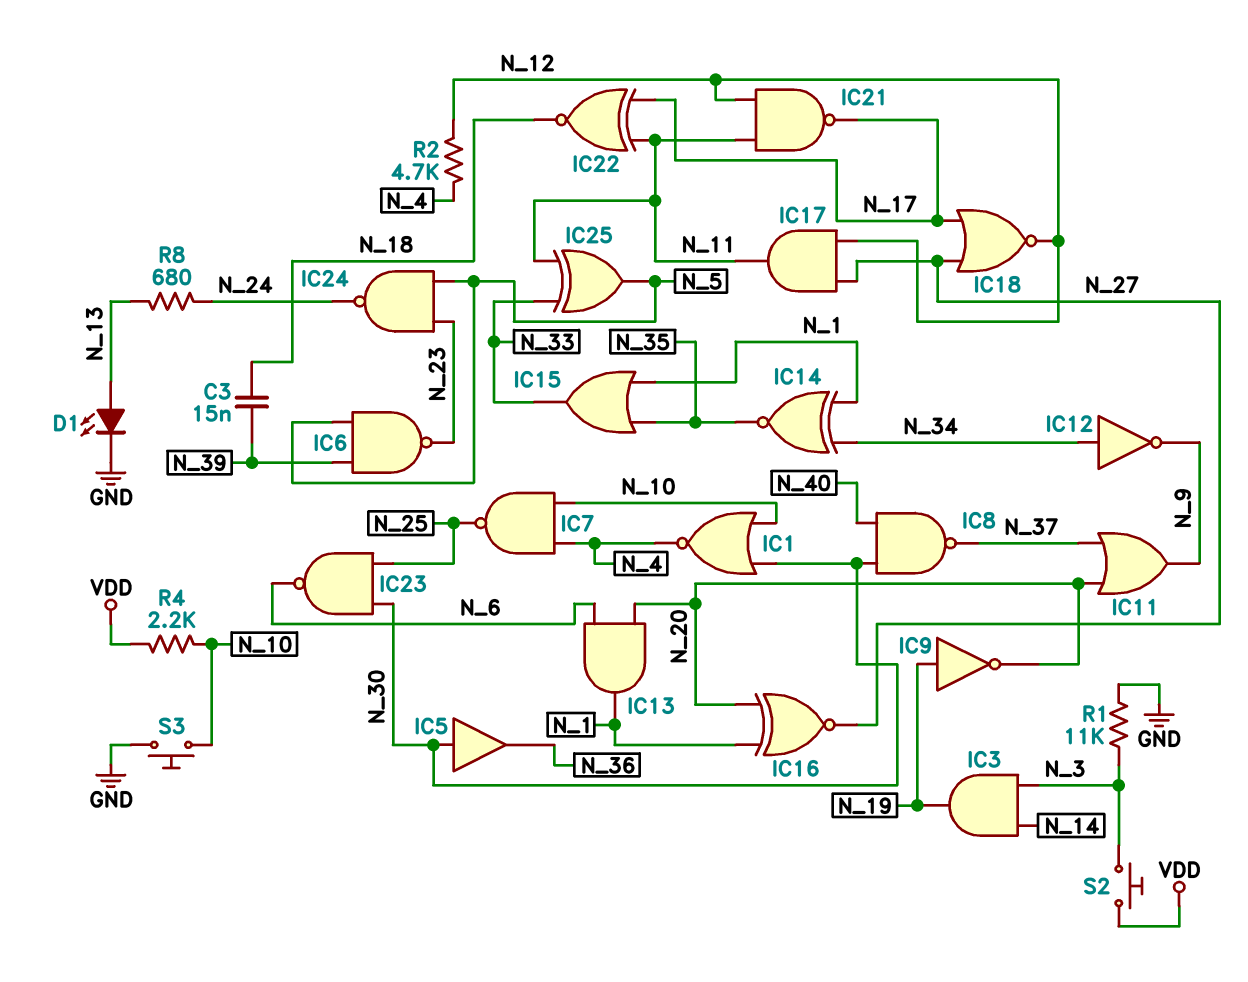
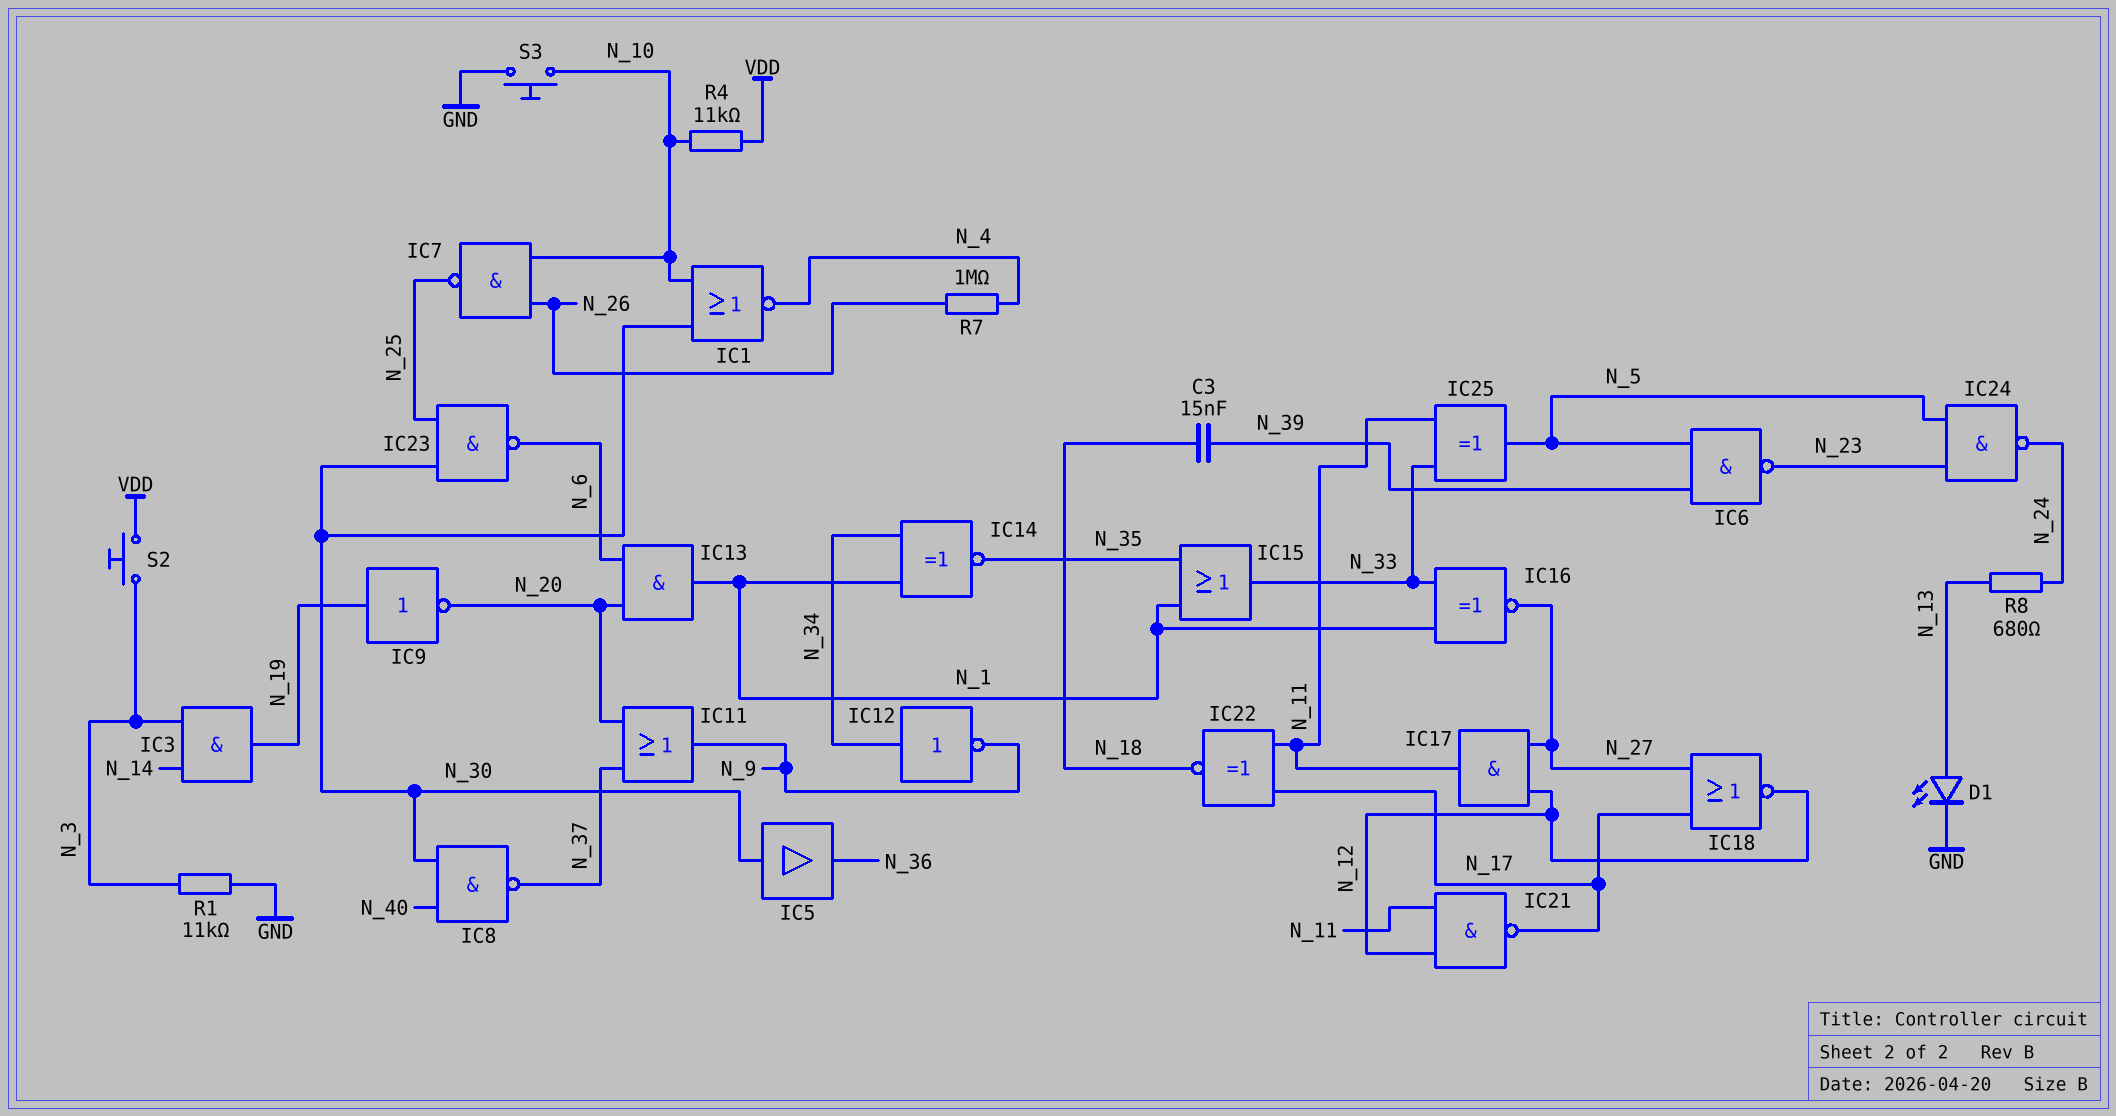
IC7: NAND (in N_4, in N_10, out N_25) -> NAND (in N_10, in N_26, out N_25)
IC16: XNOR (in N_1, in N_20, out N_27) -> XNOR (in N_1, in N_33, out N_27)
R2: 4.7k (N_4, N_12) -> none
R4: 2.2k (N_10, VDD) -> 11k (N_10, VDD)
R7: none -> 1M (N_4, N_26)

